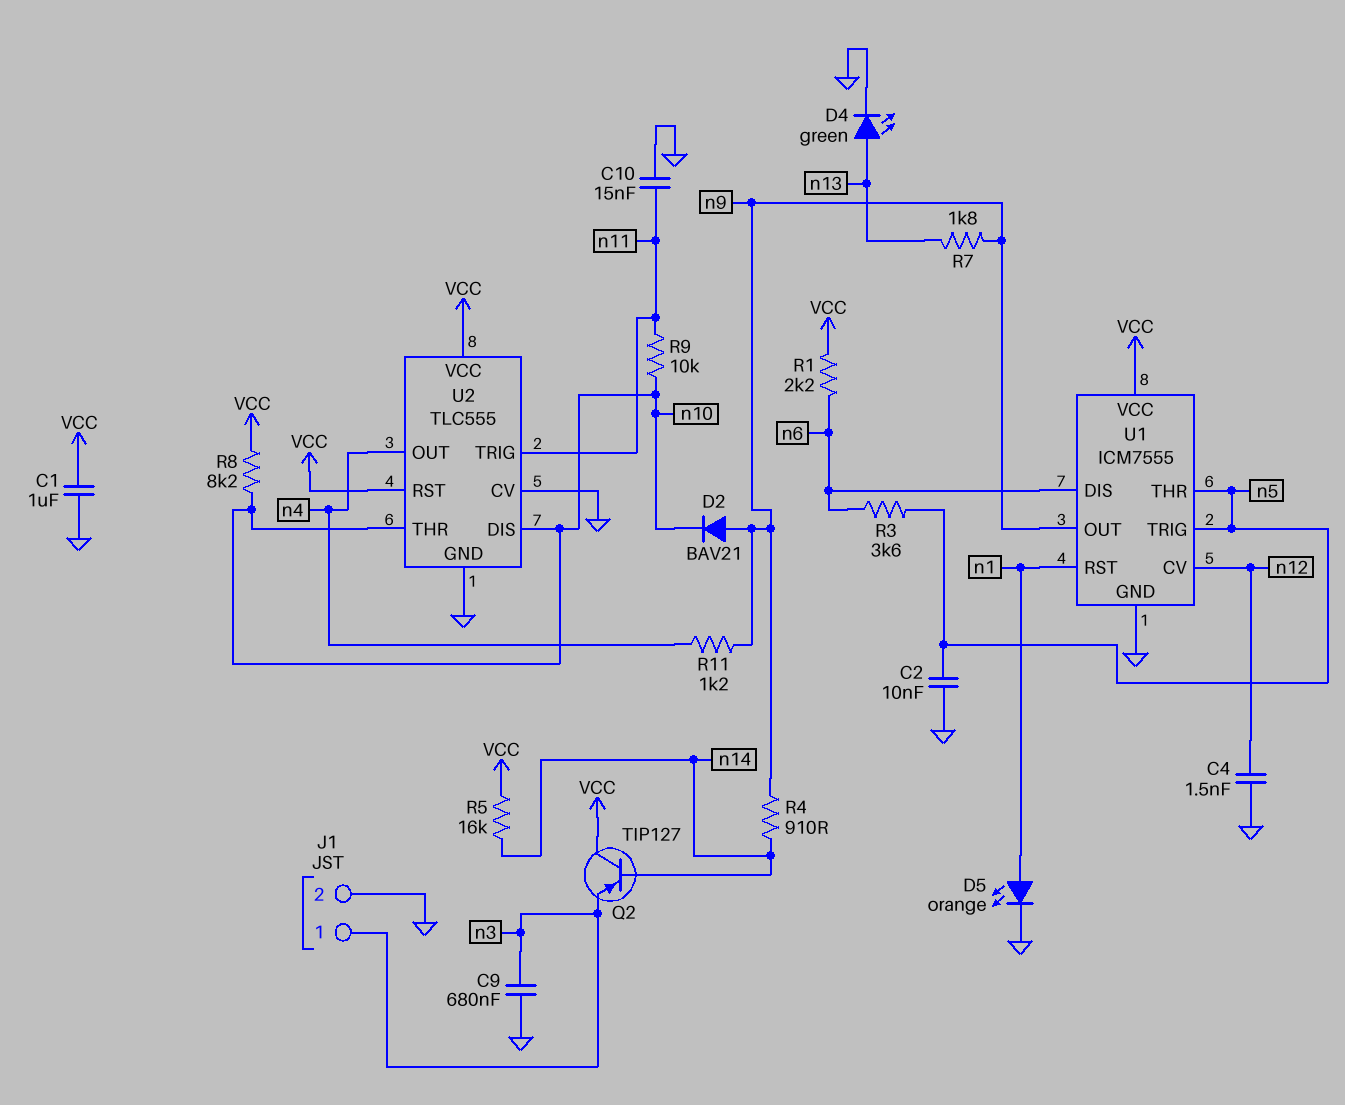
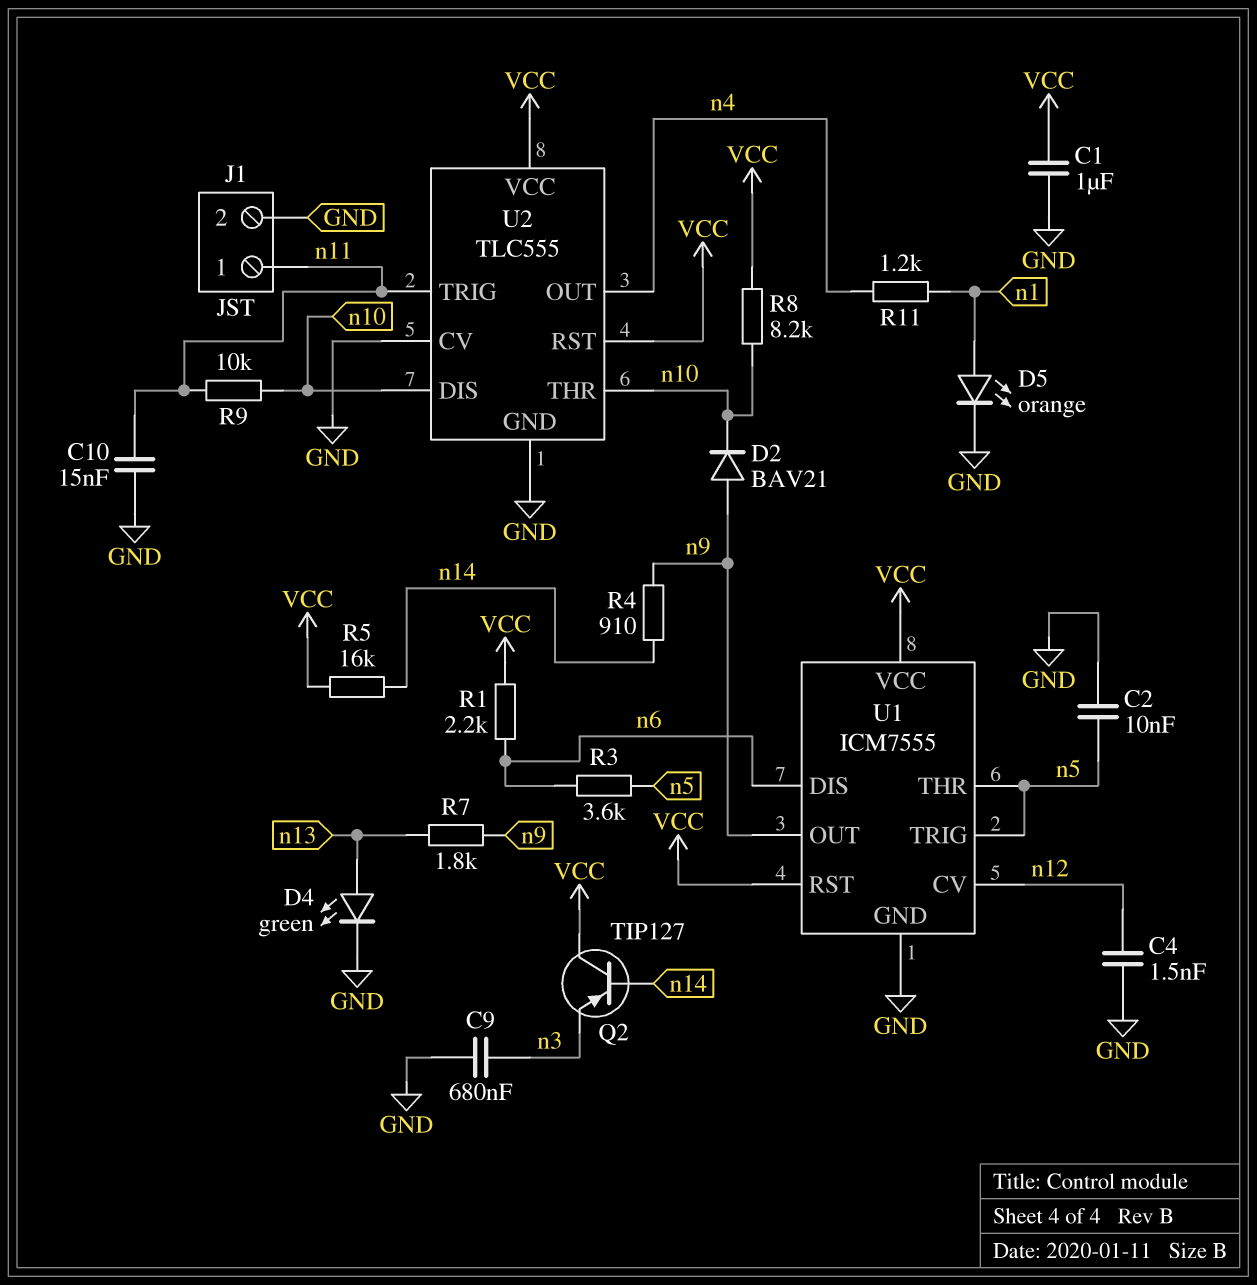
J1 pin 1: n3 -> n11
R11: 1.2k (n4, n9) -> 1.2k (n1, n4)
U1 pin RST: n1 -> VCC

